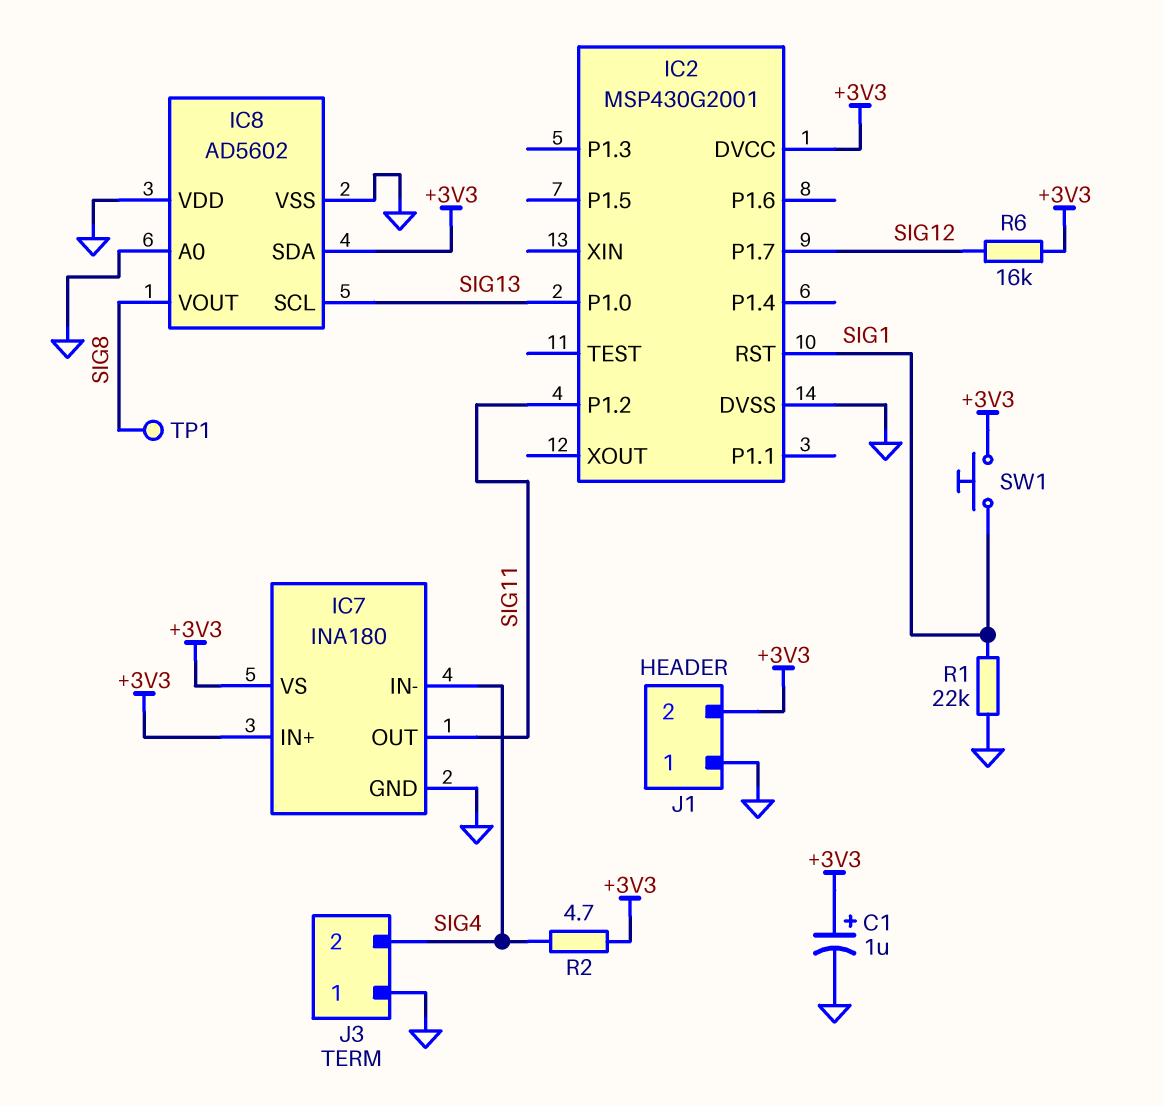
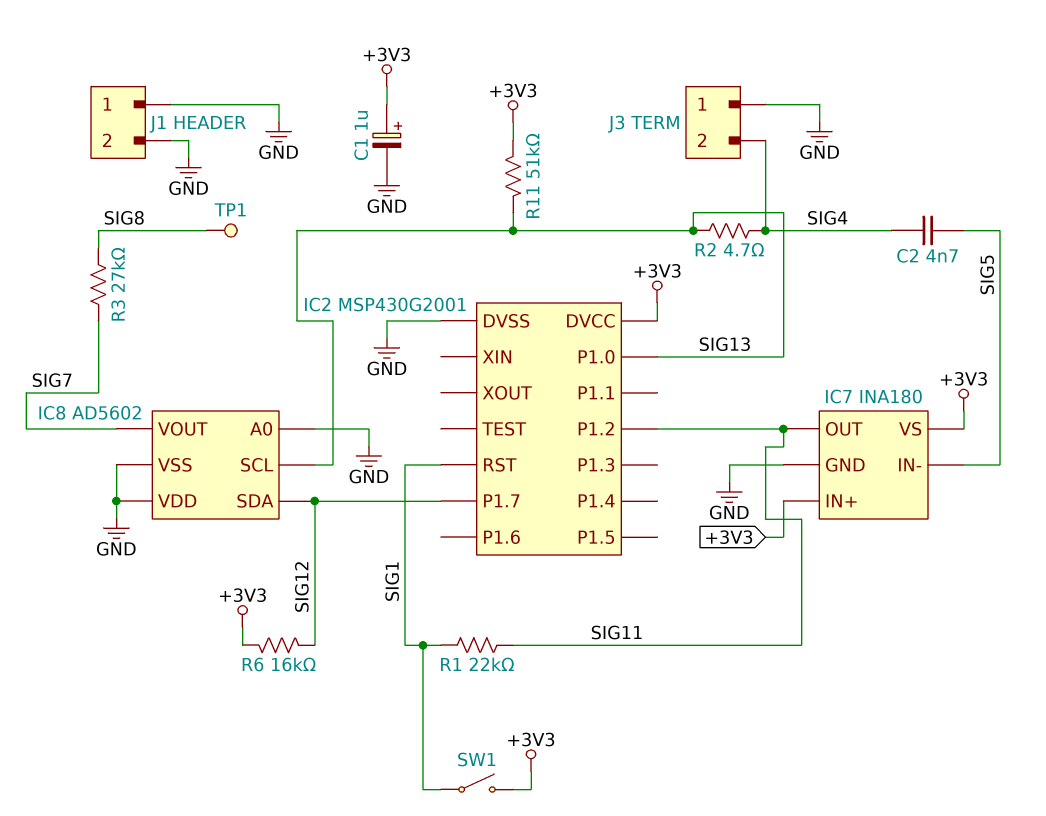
C2: none -> 4.7nF (SIG4, SIG5)
IC7 pin IN-: SIG4 -> SIG5
IC8 pin SDA: +3V3 -> SIG12
IC8 pin VOUT: SIG8 -> SIG7
J1 pin 2: +3V3 -> GND
R1: 22k (GND, SIG1) -> 22k (SIG1, SIG11)
R2: 4.7 (+3V3, SIG4) -> 4.7 (SIG4, SIG13)
R3: none -> 27k (SIG7, SIG8)
R11: none -> 51k (+3V3, SIG13)
SW1: button (+3V3, SIG1) -> switch (+3V3, SIG1)

